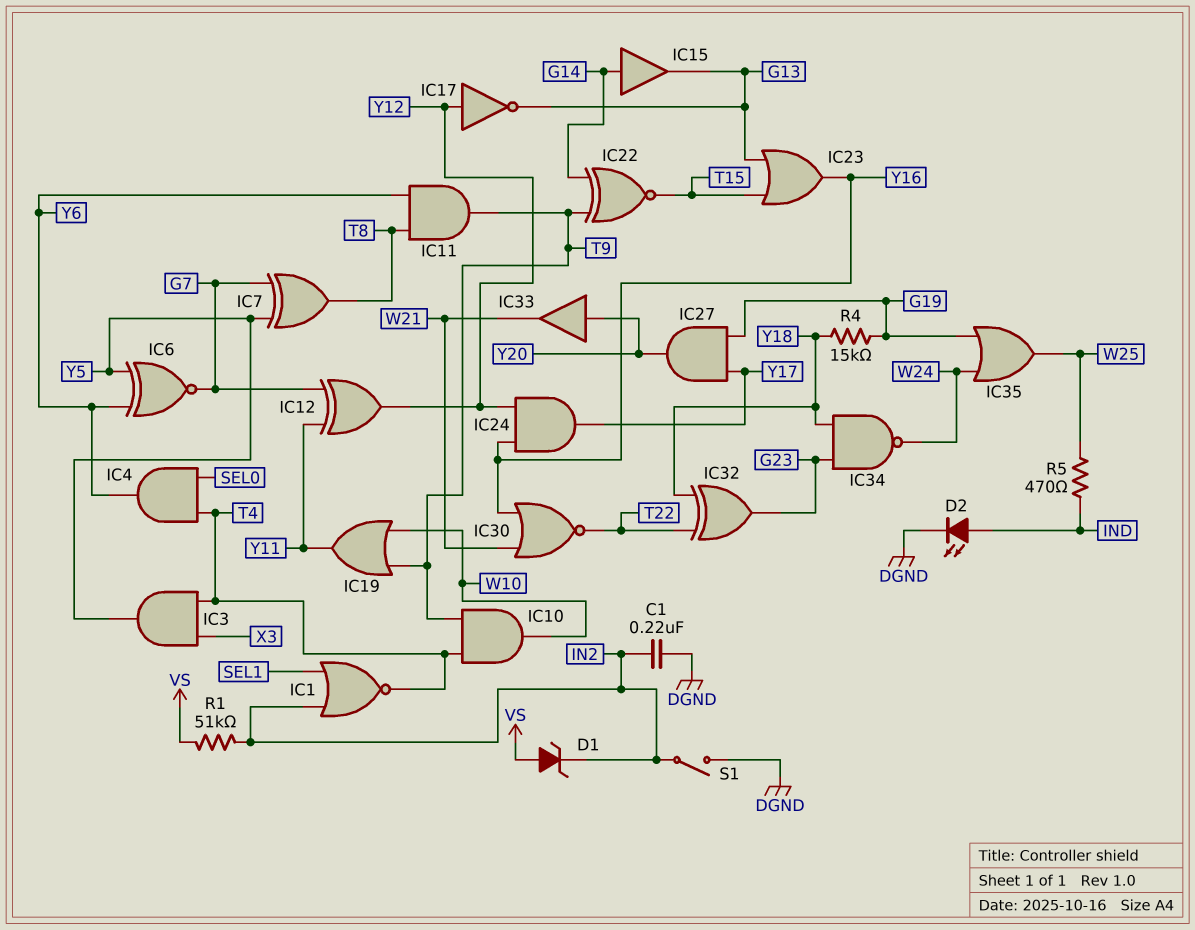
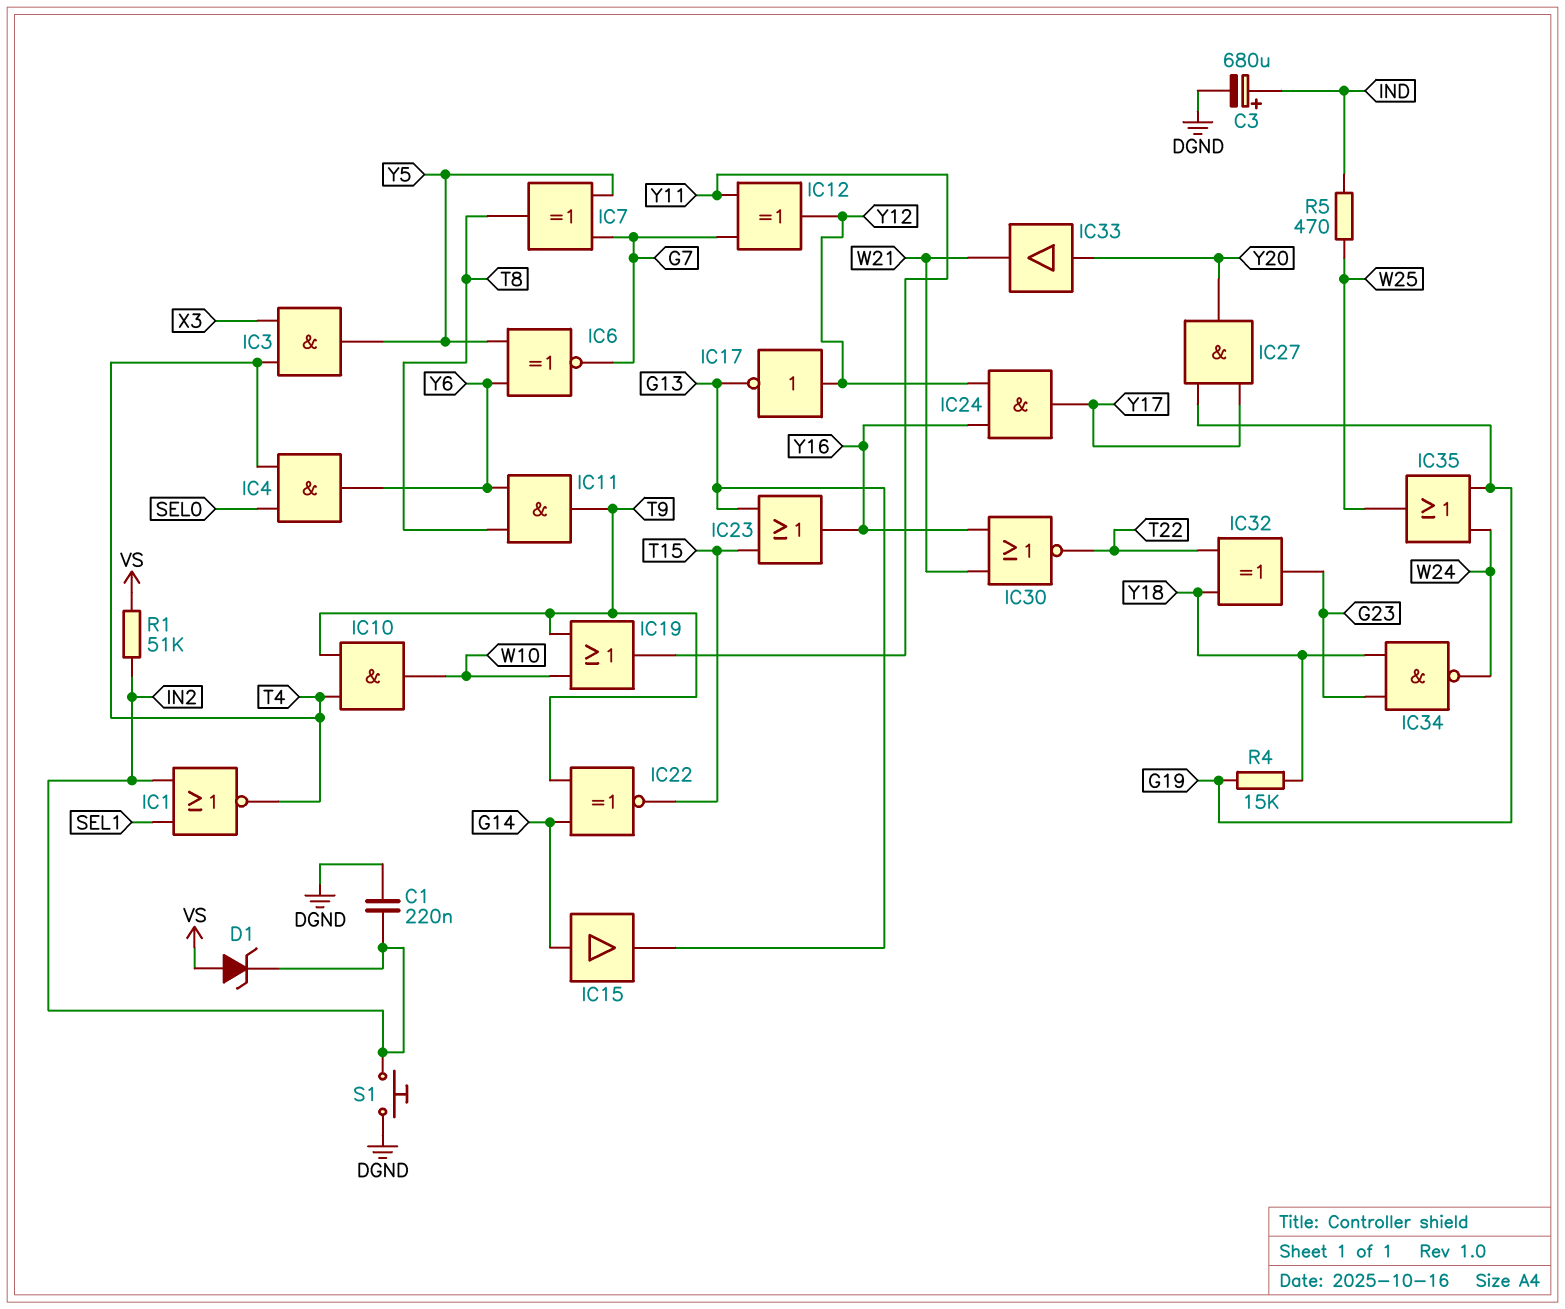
C3: none -> 680uF (plus IND, minus DGND)
D2: LED (A IND, K DGND) -> none
S1: switch (DGND, IN2) -> button (DGND, IN2)

